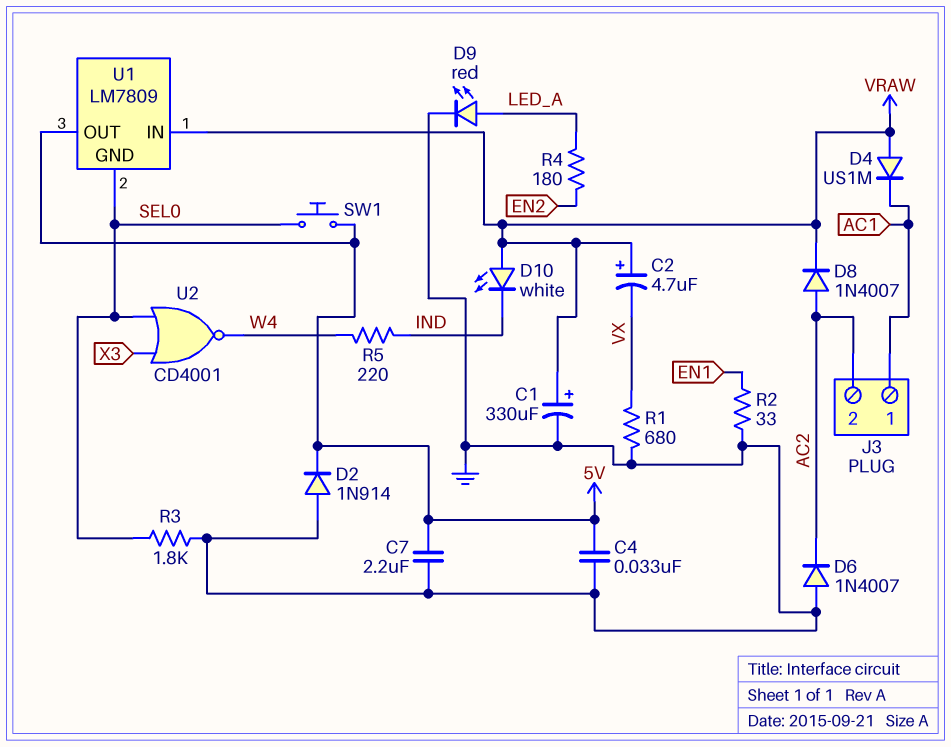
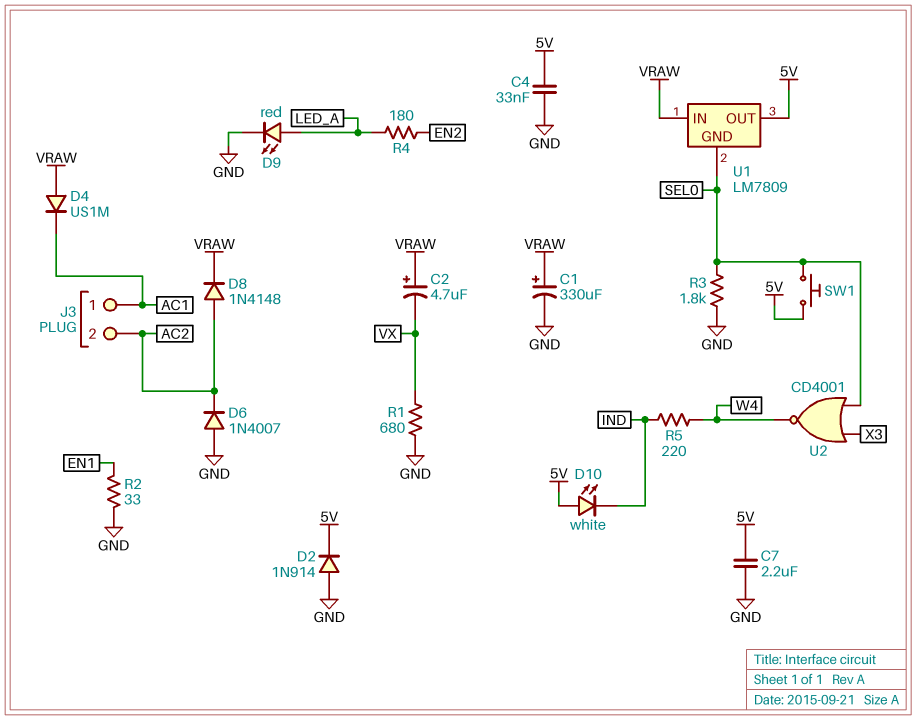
D8: diode 1N4007 (A AC2, K VRAW) -> diode 1N4148 (A AC2, K VRAW)
D10: LED white (A VRAW, K IND) -> LED white (A 5V, K IND)

